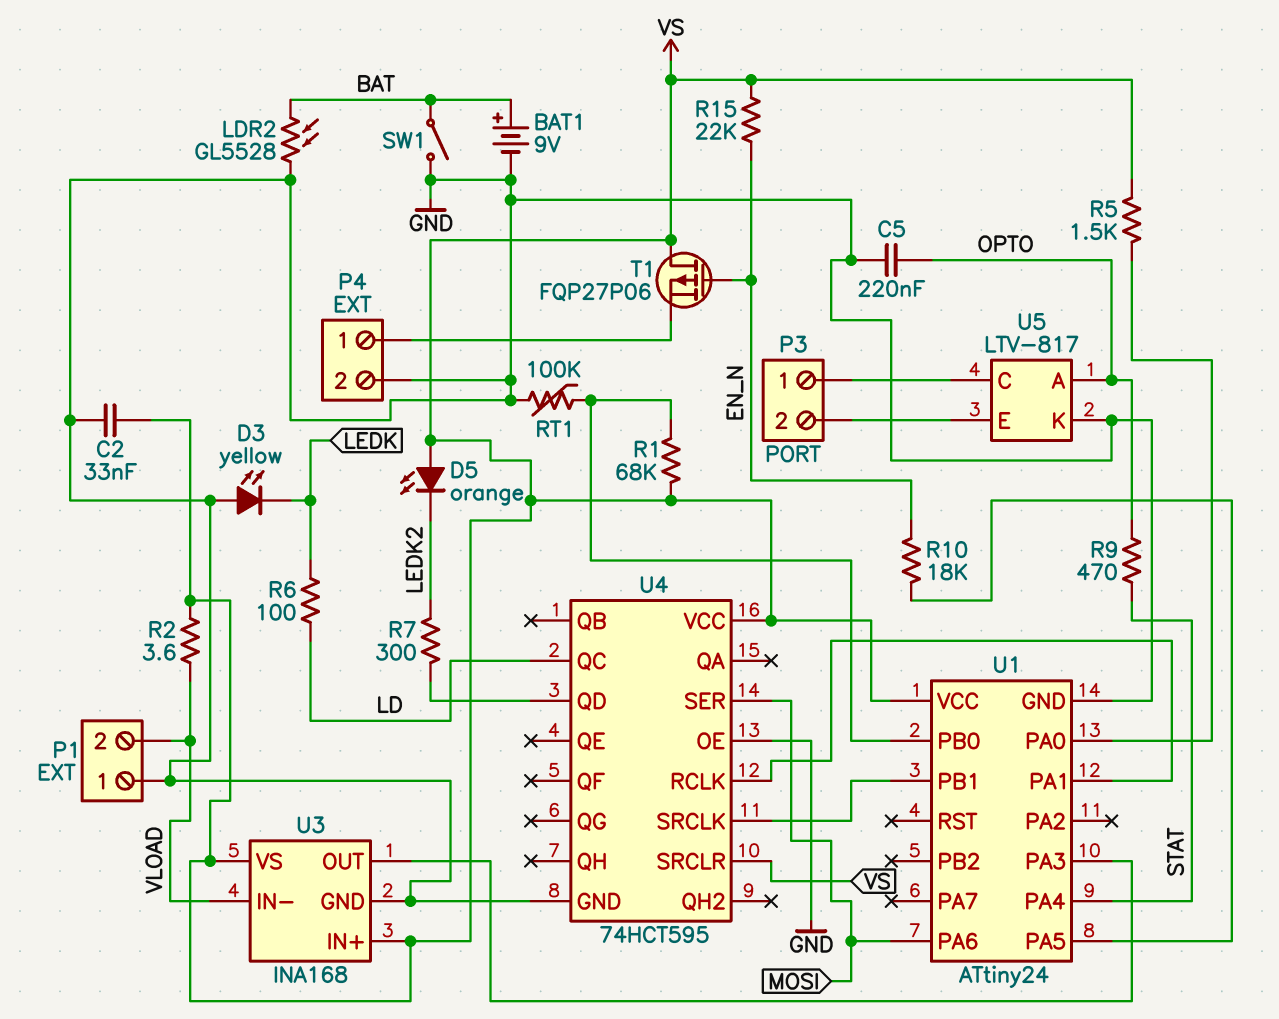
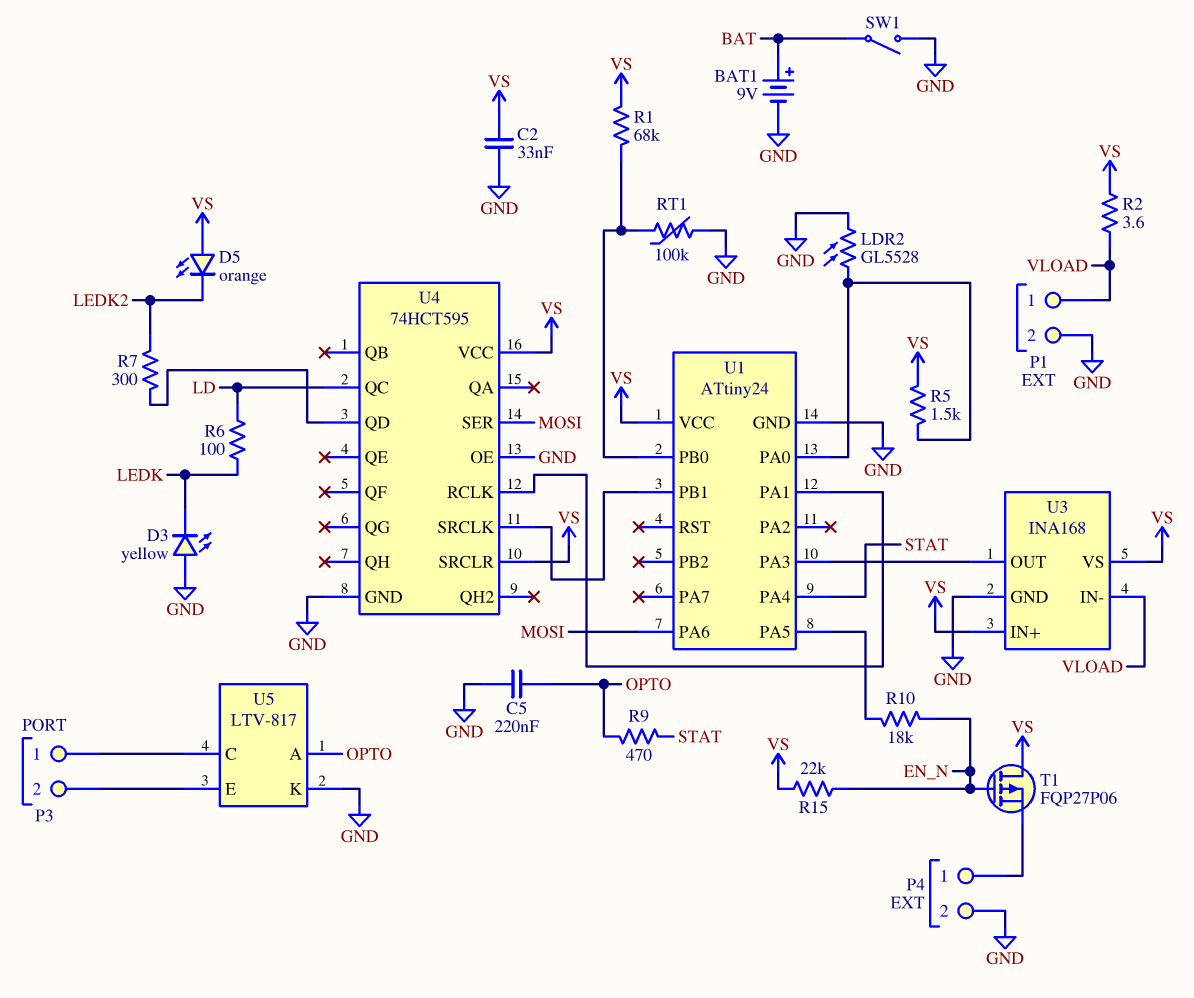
LDR2: GL5528 (BAT, GND) -> GL5528 (GND, U1/PA0)
P1 pin 1: GND -> VLOAD
P1 pin 2: VLOAD -> GND

